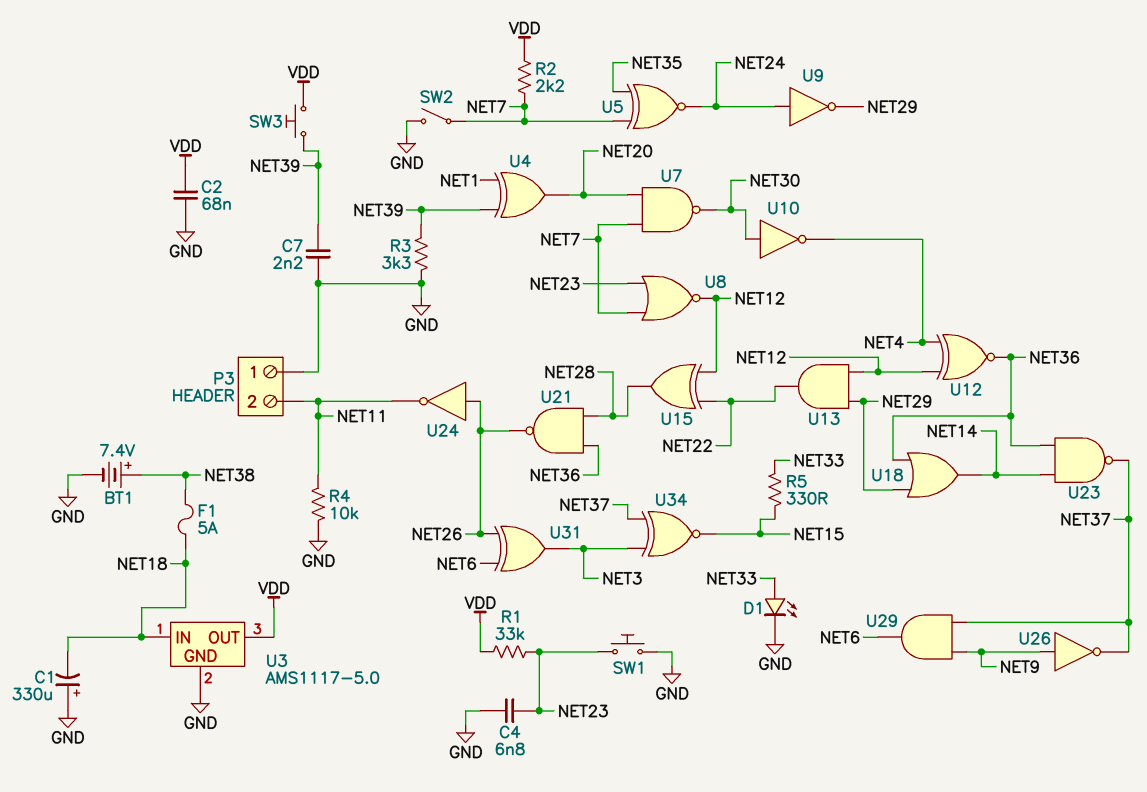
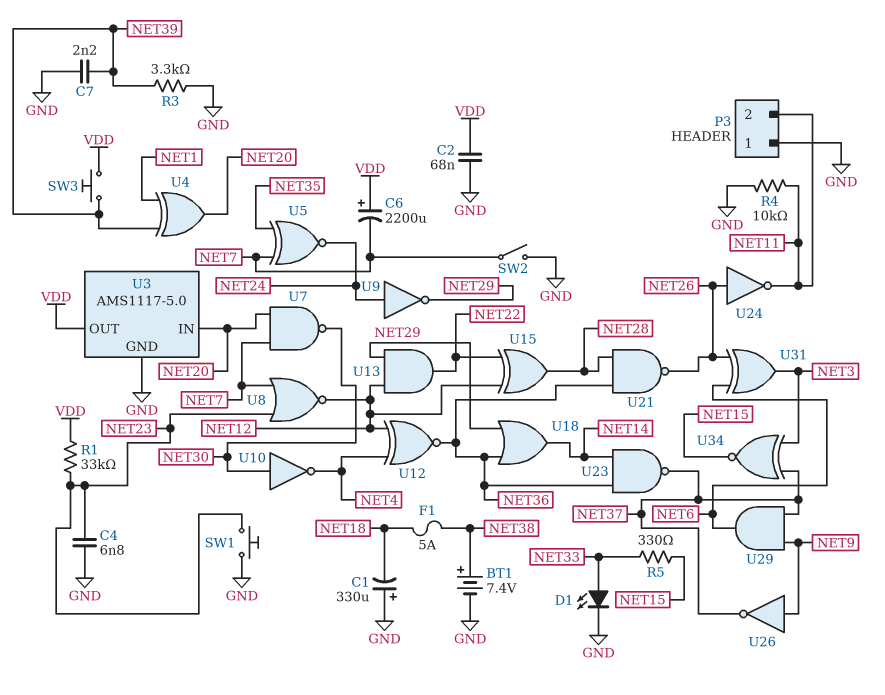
C6: none -> 2200uF (plus VDD, minus NET7)
R2: 2.2k (NET7, VDD) -> none
U3 pin IN: NET18 -> NET20

